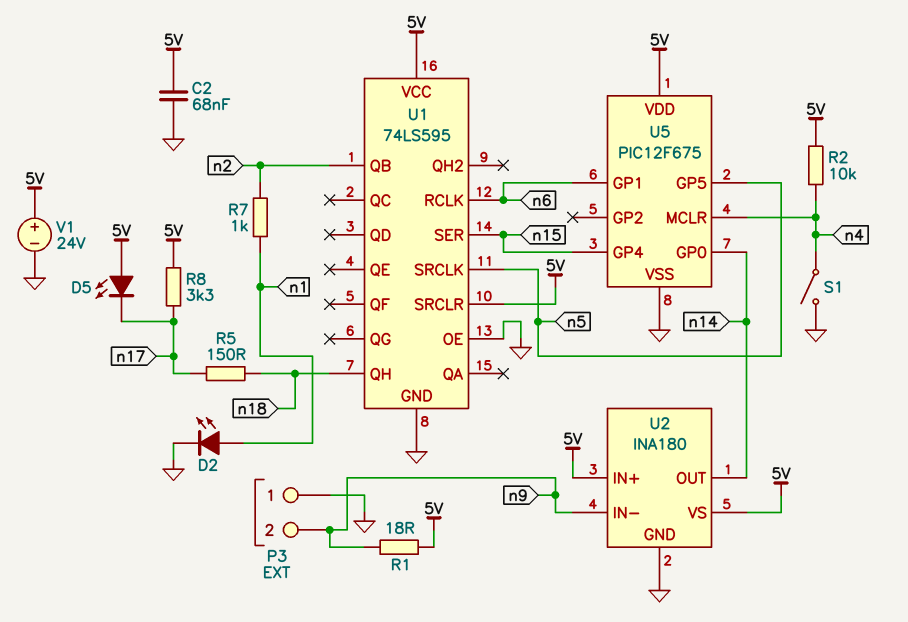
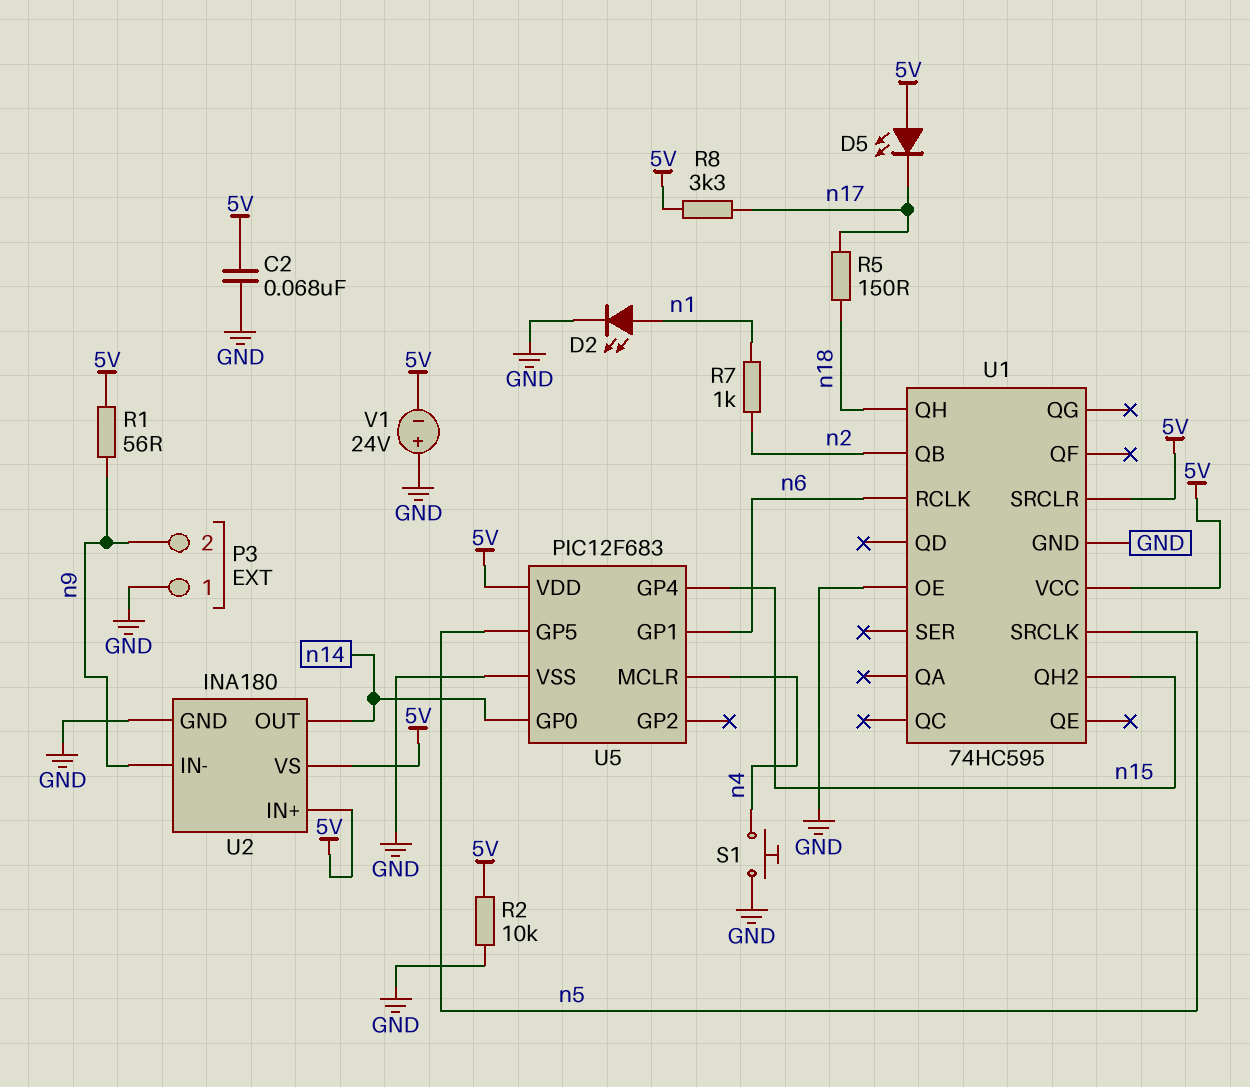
R1: 18 (5V, n9) -> 56 (5V, n9)
R2: 10k (5V, n4) -> 10k (5V, GND)
S1: switch (GND, n4) -> button (GND, n4)
U1: 74LS595 -> 74HC595
U1 pin QH2: none -> n15
U1 pin SER: n15 -> none
U5: PIC12F675 -> PIC12F683
V1: 24V (plus 5V, minus GND) -> 24V (plus GND, minus 5V)

